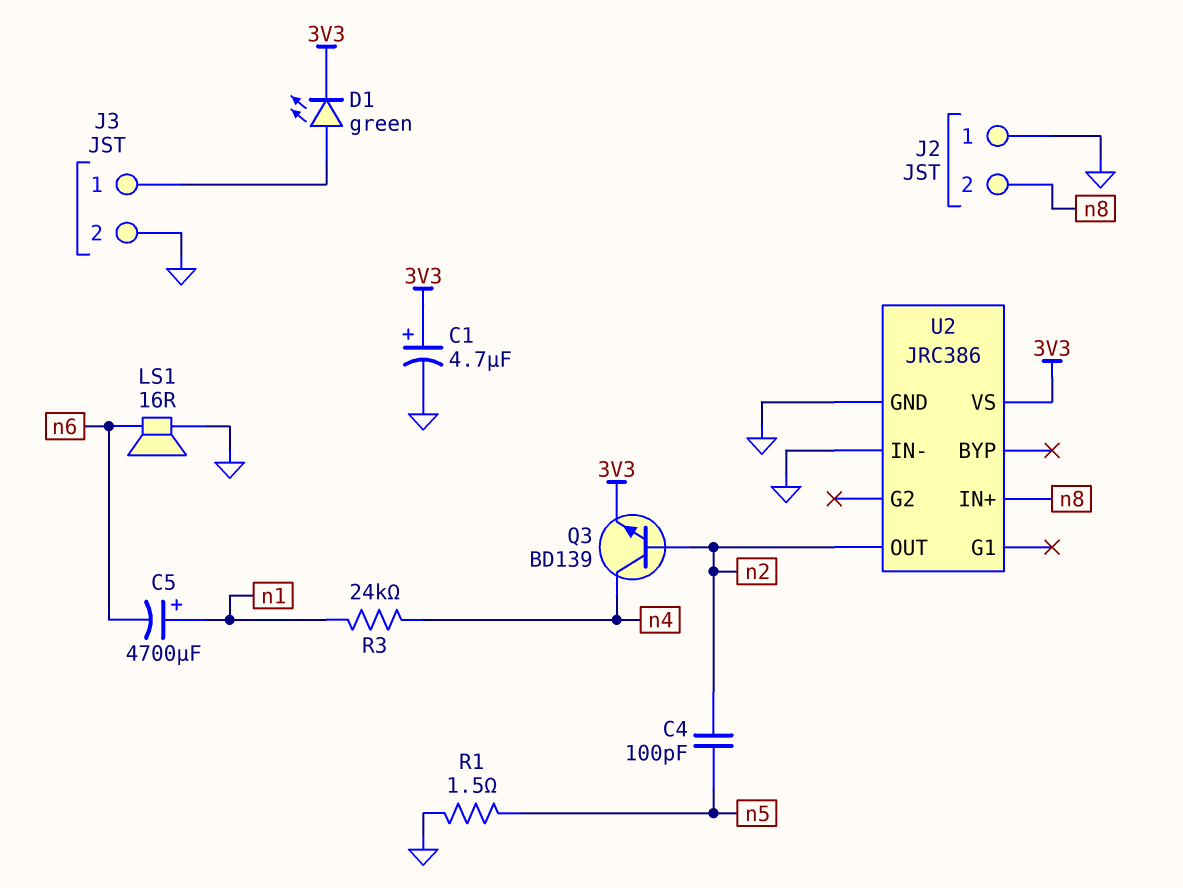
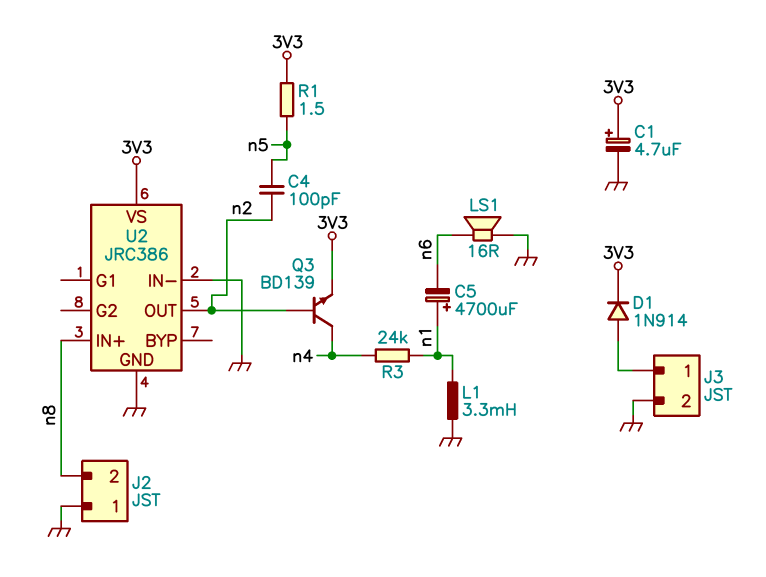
D1: LED green (A J3/1, K 3V3) -> diode 1N914 (A J3/1, K 3V3)
L1: none -> 3.3mH (GND, n1)
R1: 1.5 (GND, n5) -> 1.5 (3V3, n5)

